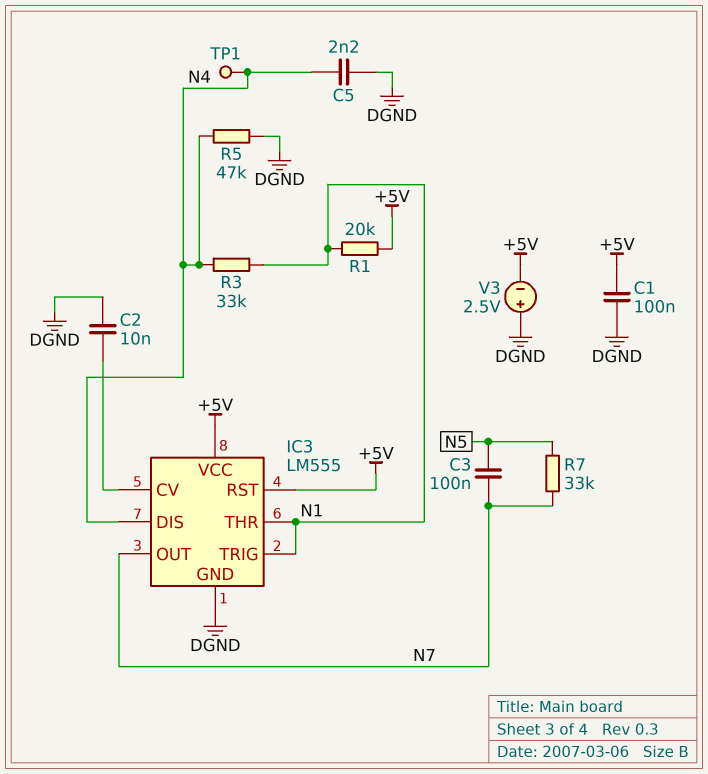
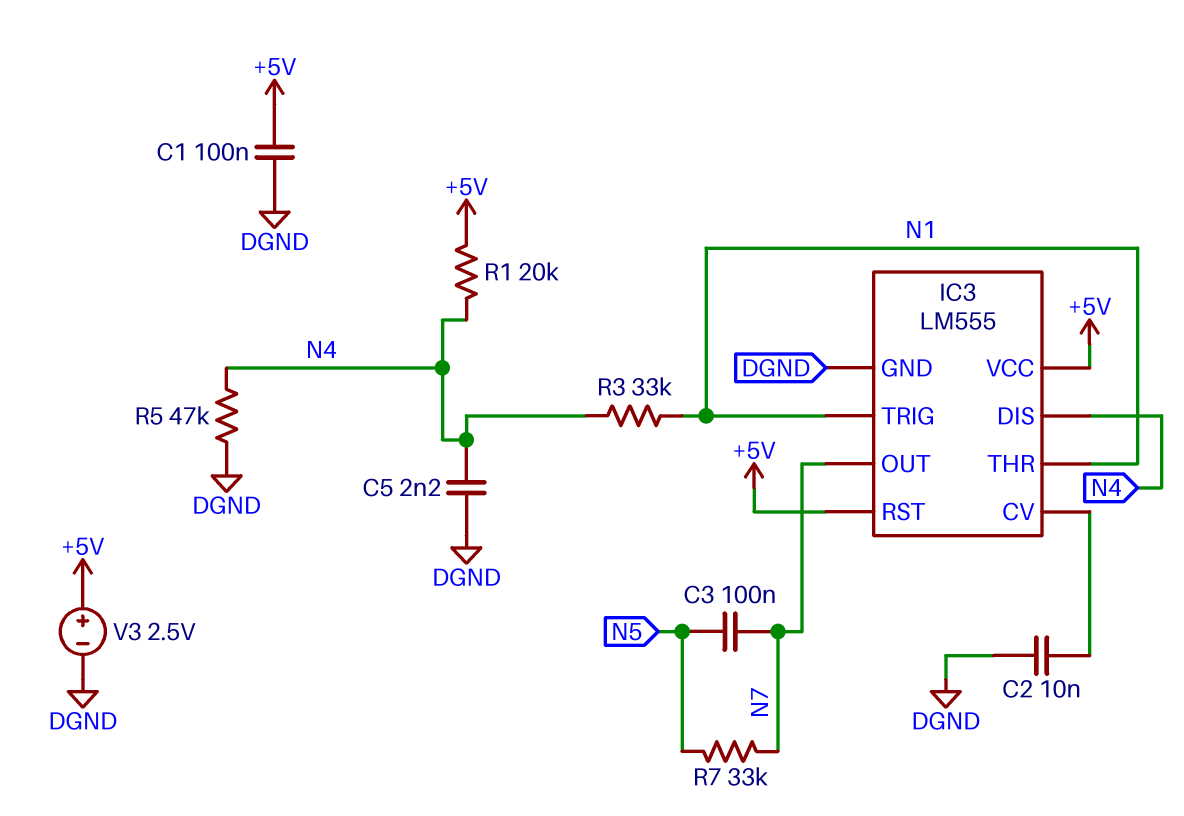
R1: 20k (+5V, N1) -> 20k (+5V, N4)
TP1: test point (N4) -> none
V3: 2.5V (plus DGND, minus +5V) -> 2.5V (plus +5V, minus DGND)

